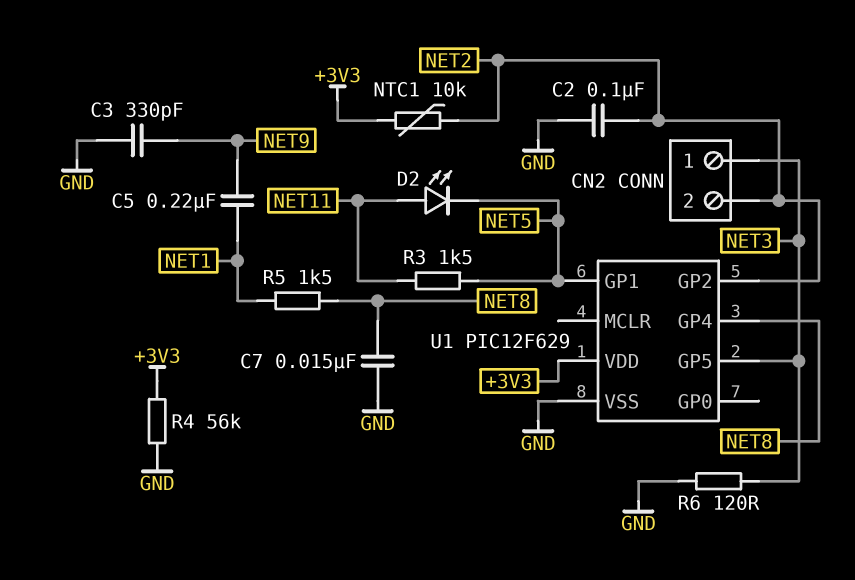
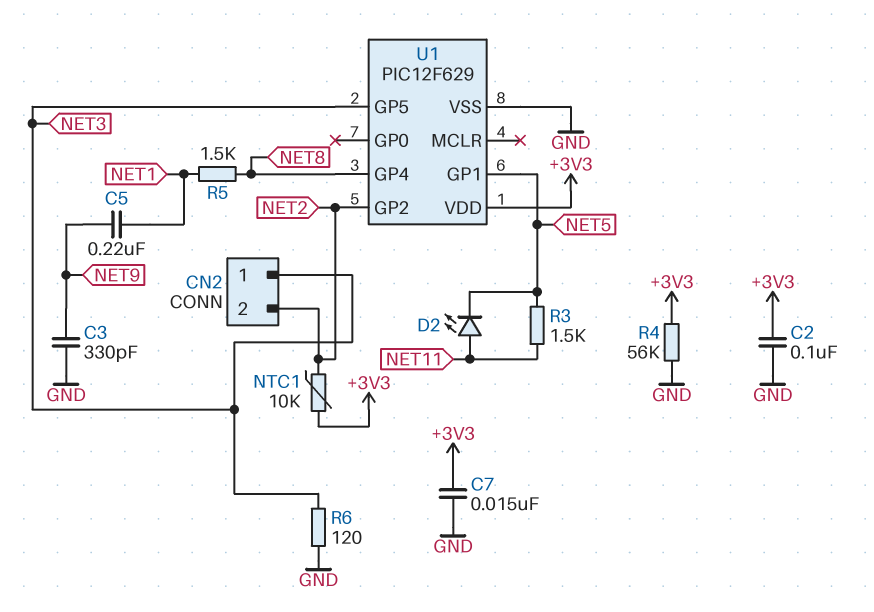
C2: 100nF (GND, NET2) -> 100nF (+3V3, GND)
C7: 15nF (GND, NET8) -> 15nF (+3V3, GND)

